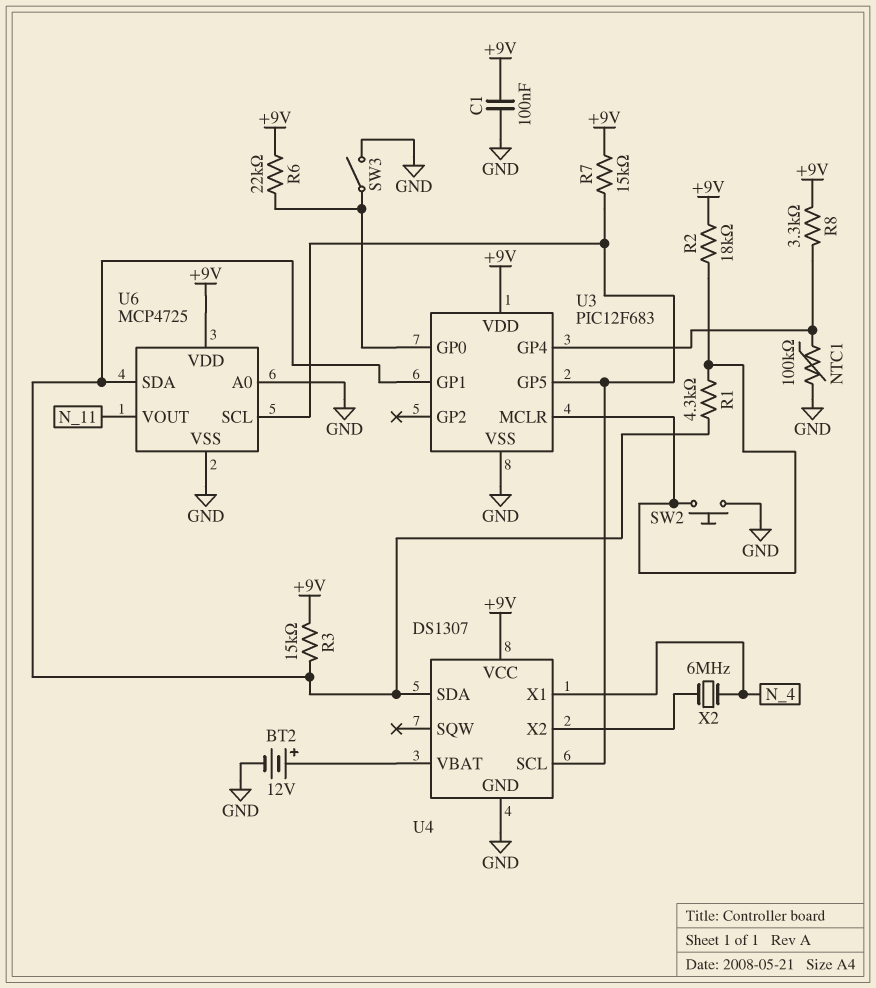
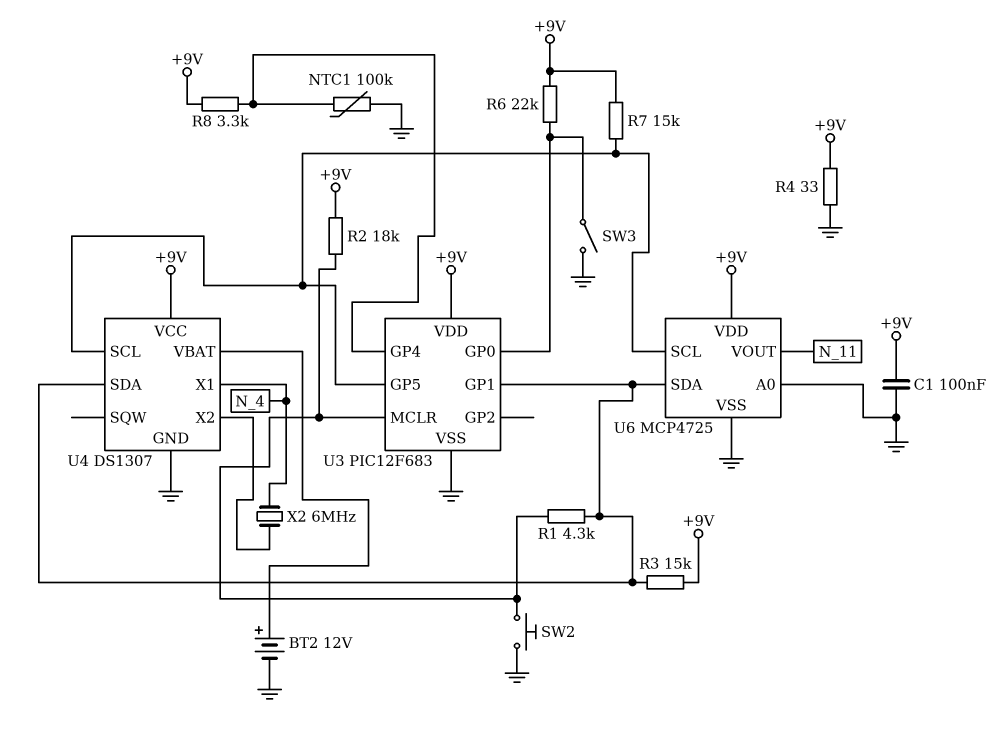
R4: none -> 33 (+9V, GND)

